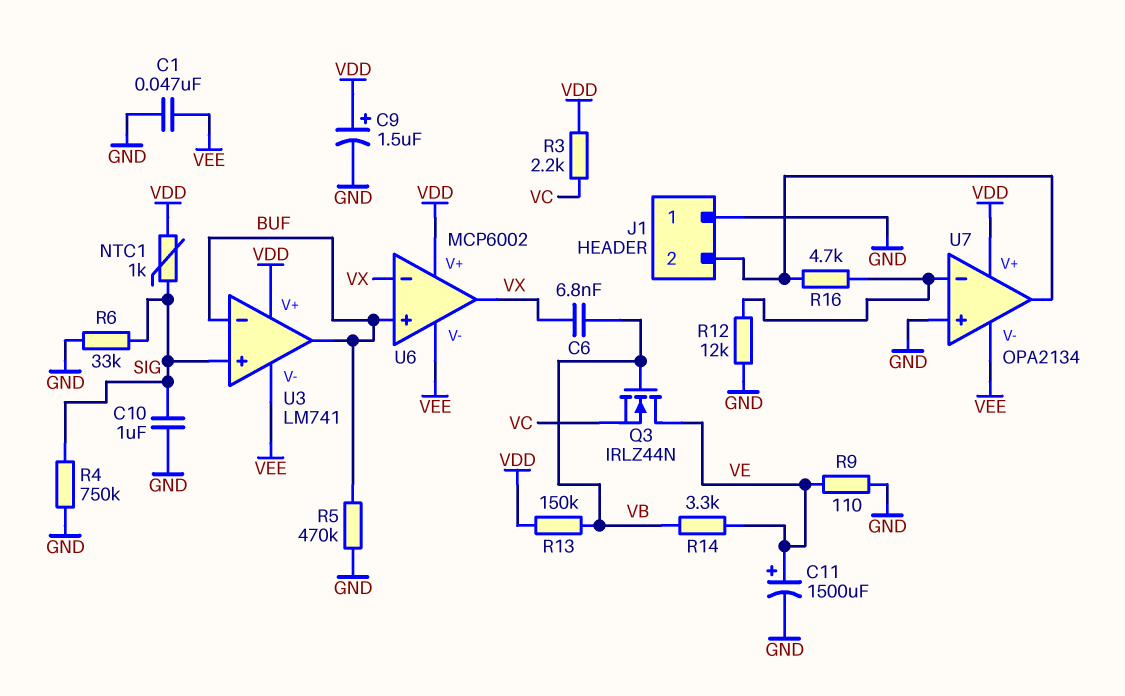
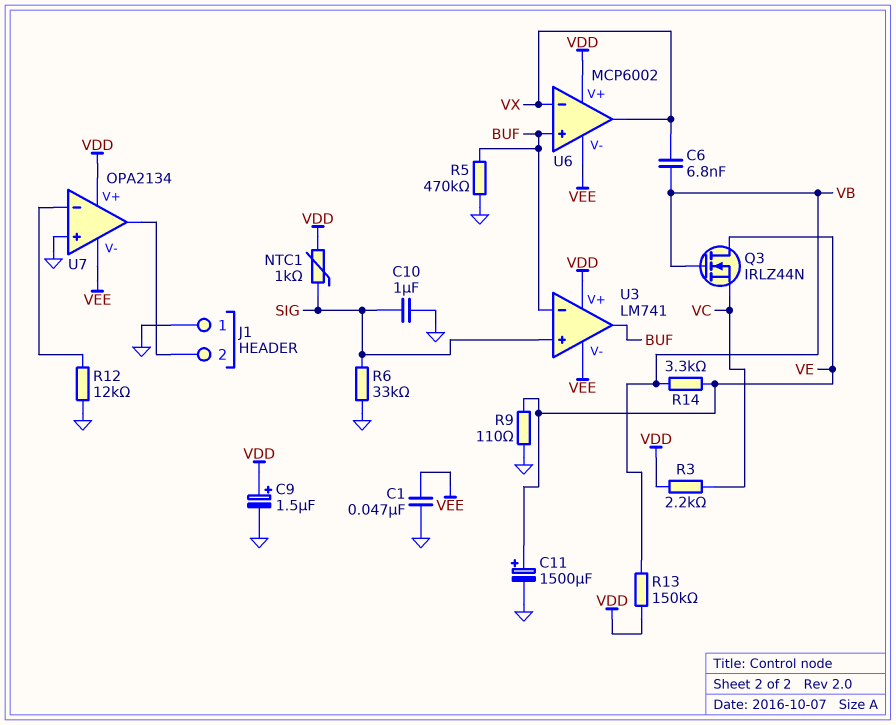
R4: 750k (GND, SIG) -> none
R16: 4.7k (J1/2, U7/in-) -> none

